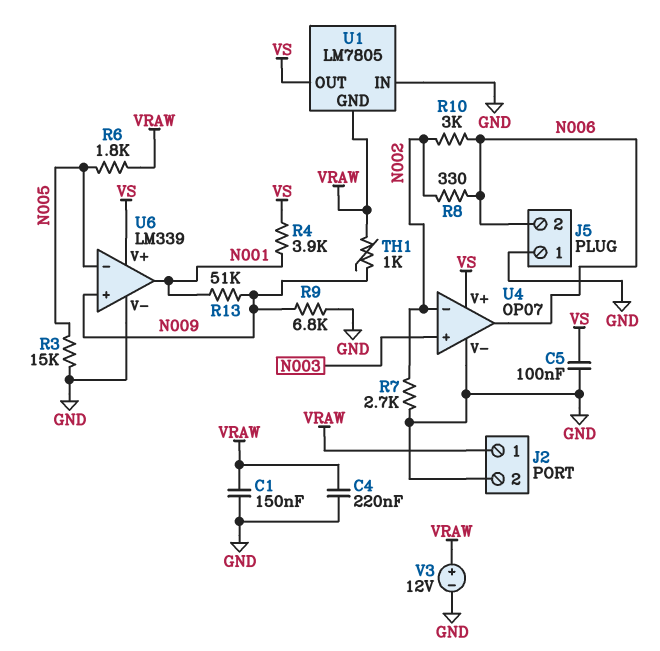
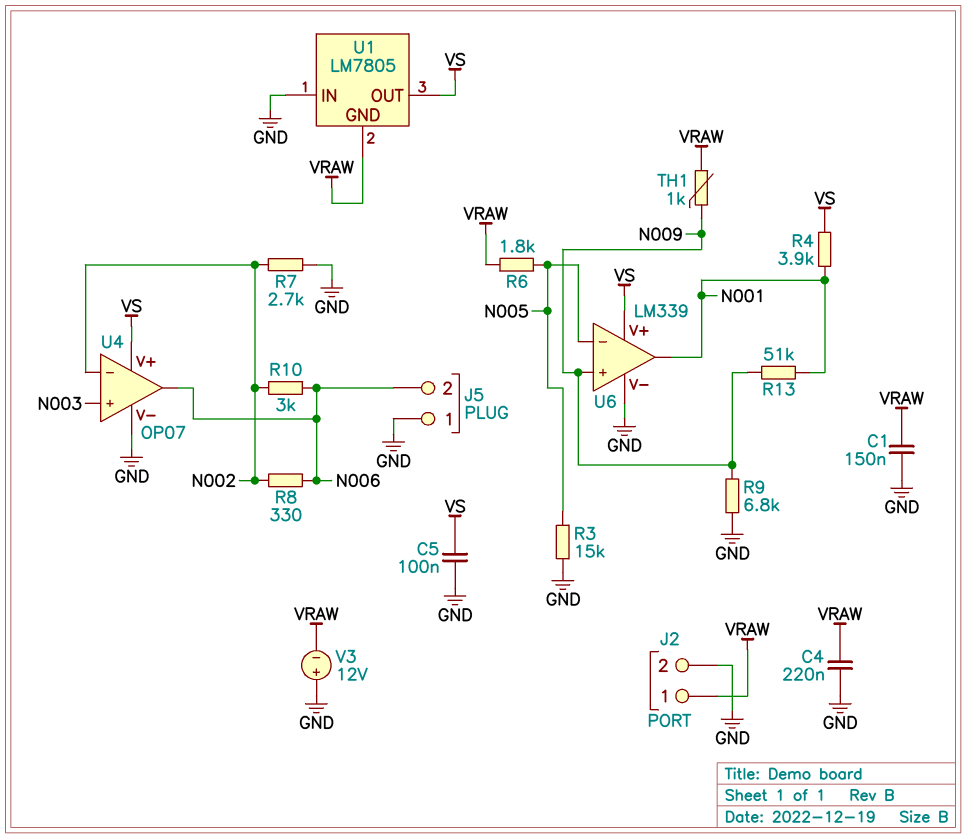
V3: 12V (plus VRAW, minus GND) -> 12V (plus GND, minus VRAW)

